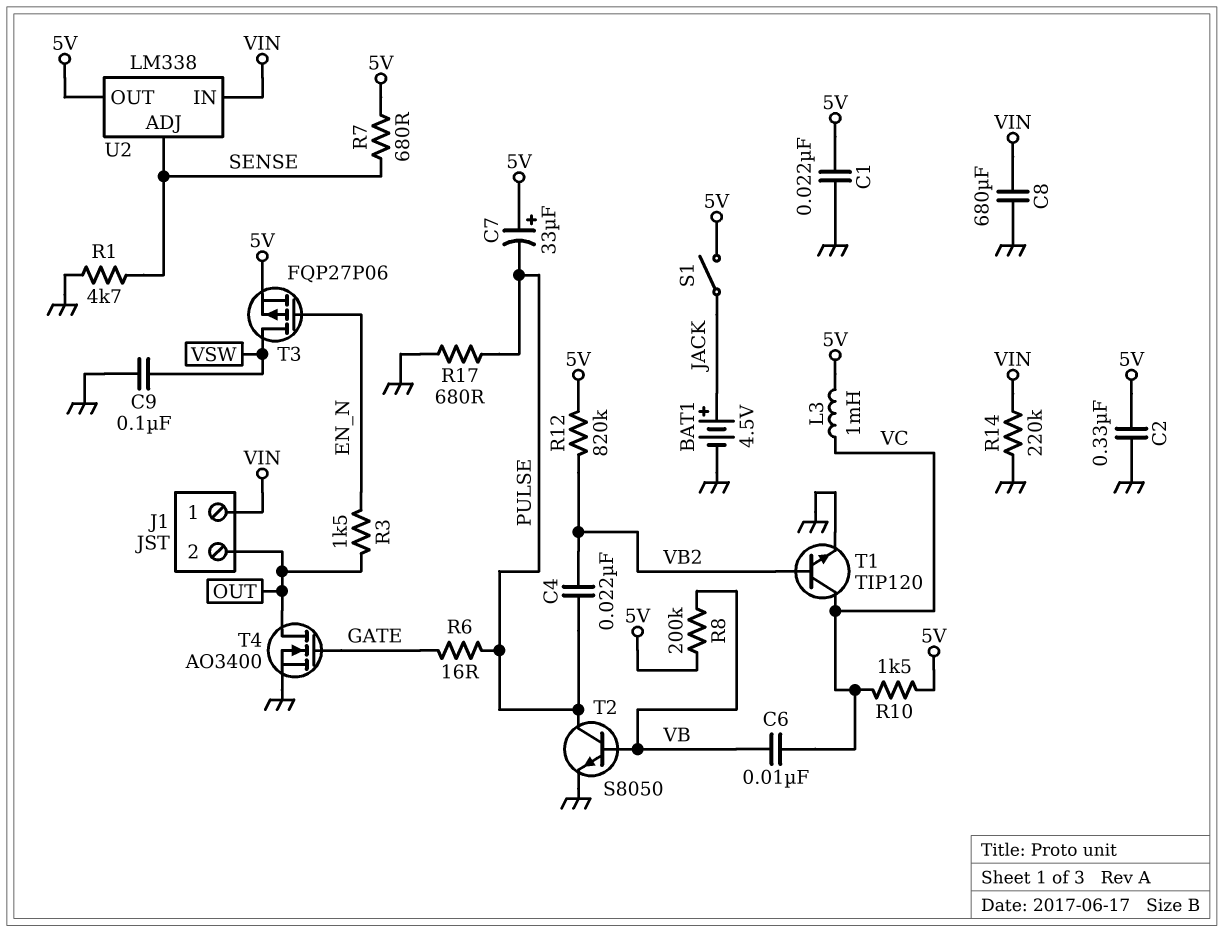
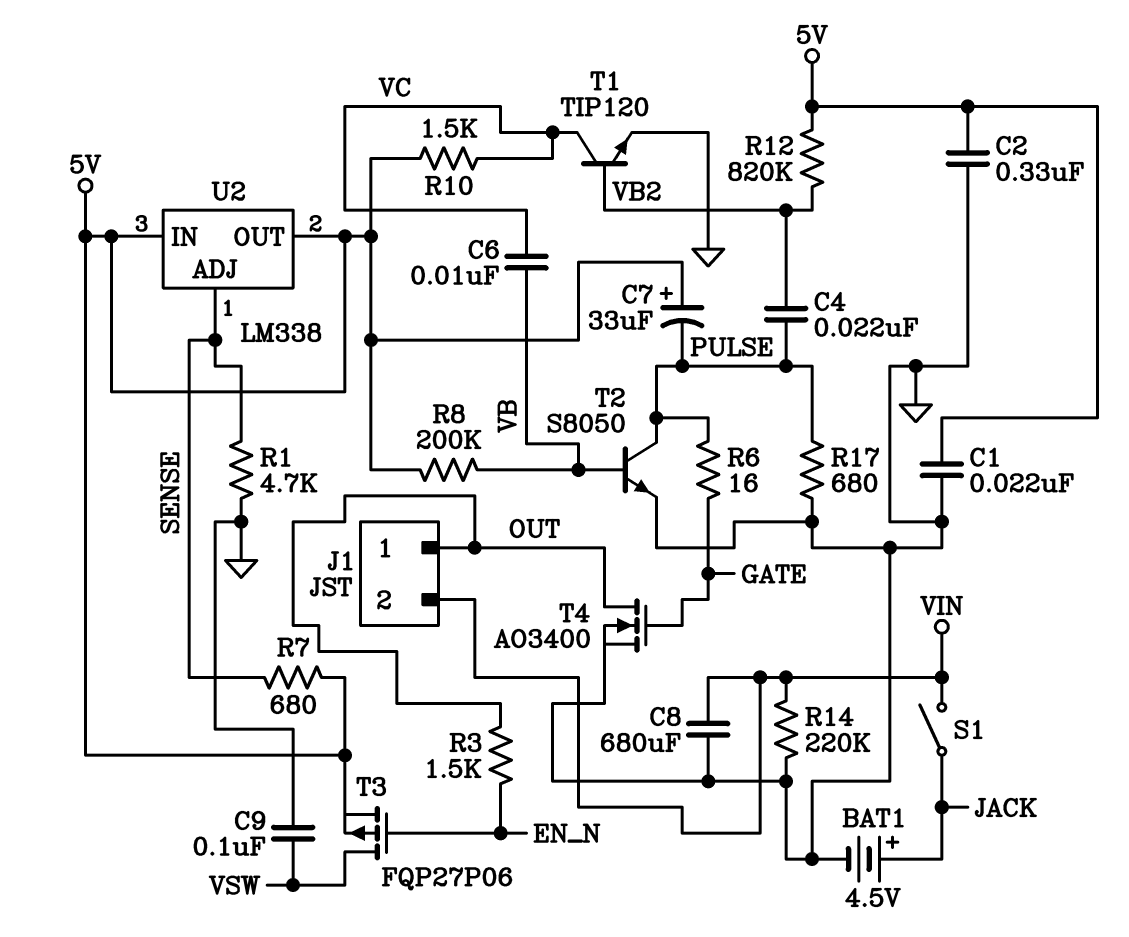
J1 pin 1: VIN -> OUT
J1 pin 2: OUT -> VIN
L3: 1mH (5V, VC) -> none
S1: switch (5V, JACK) -> switch (JACK, VIN)
U2 pin IN: VIN -> 5V

